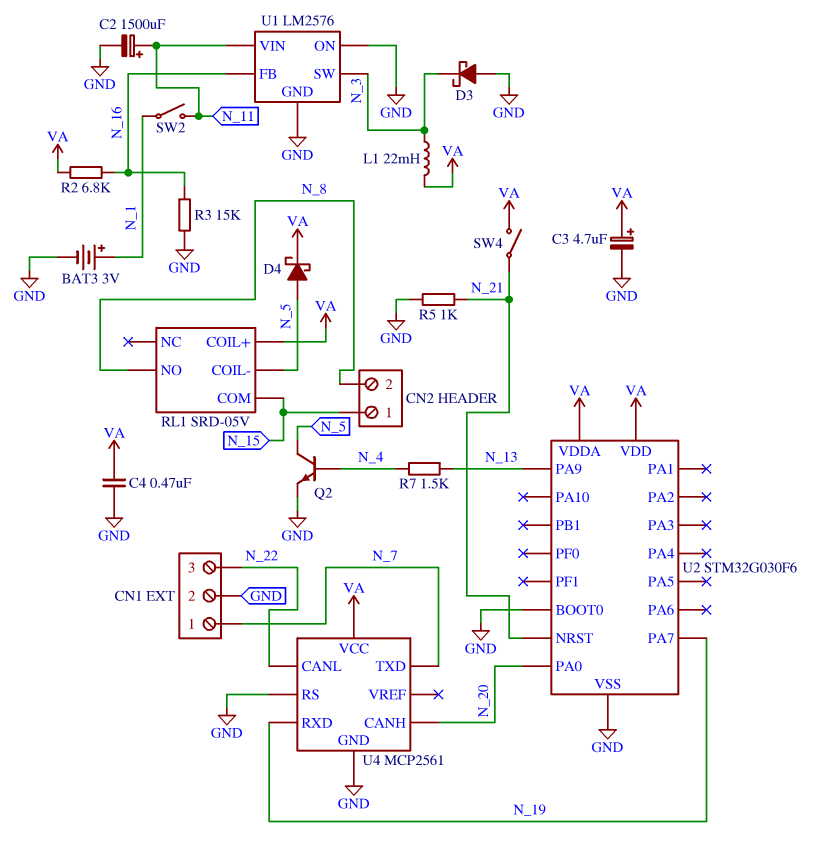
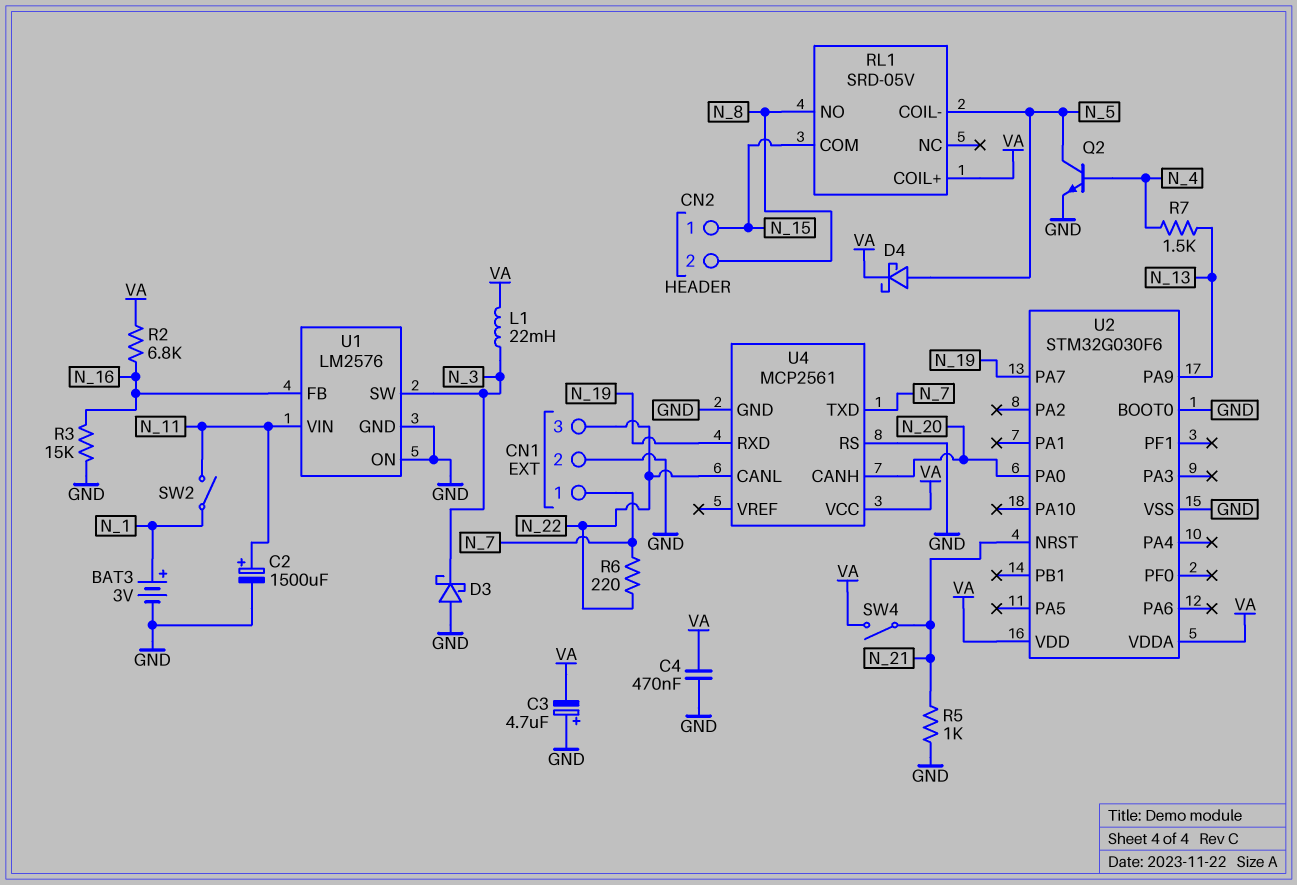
C3: 4.7uF (plus VA, minus GND) -> 4.7uF (plus GND, minus VA)
R6: none -> 220 (N_7, N_22)

